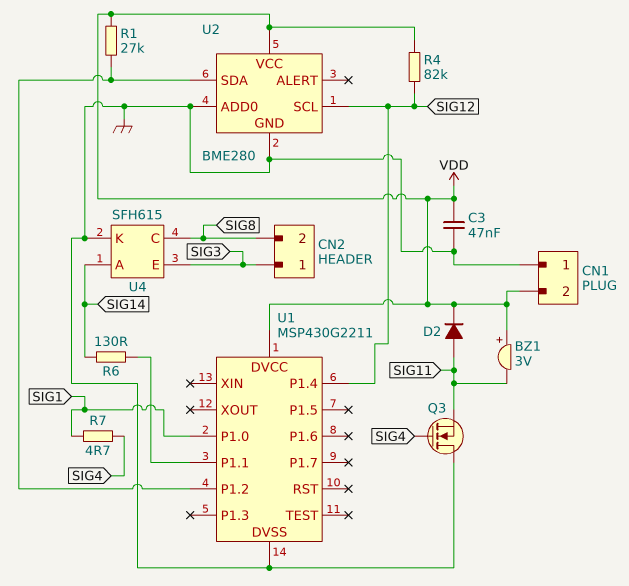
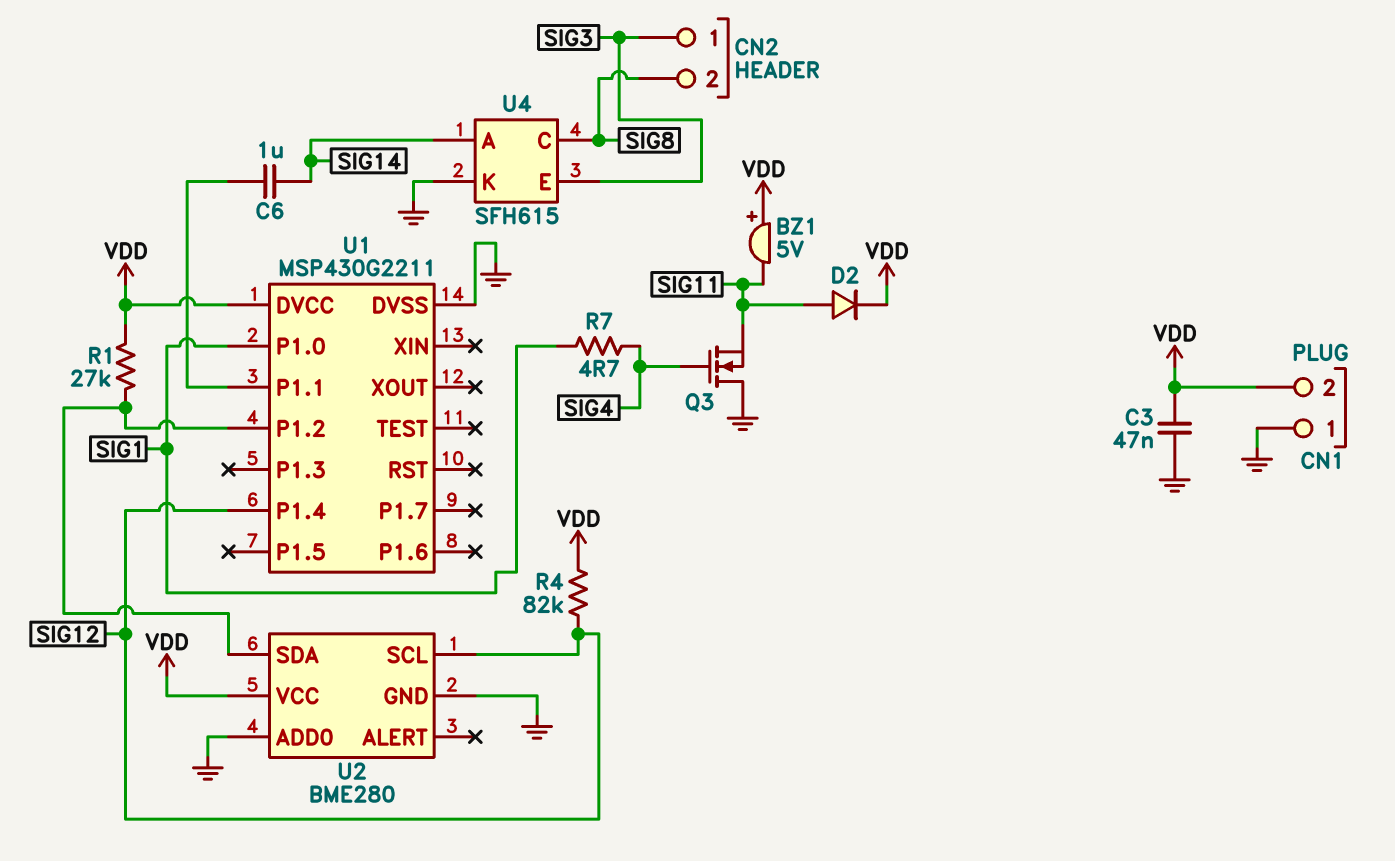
BZ1: buzzer 3V (plus VDD, minus SIG11) -> buzzer 5V (plus VDD, minus SIG11)
C6: none -> 1uF (SIG14, U1/P1.1)
R6: 130 (SIG14, U1/P1.1) -> none

